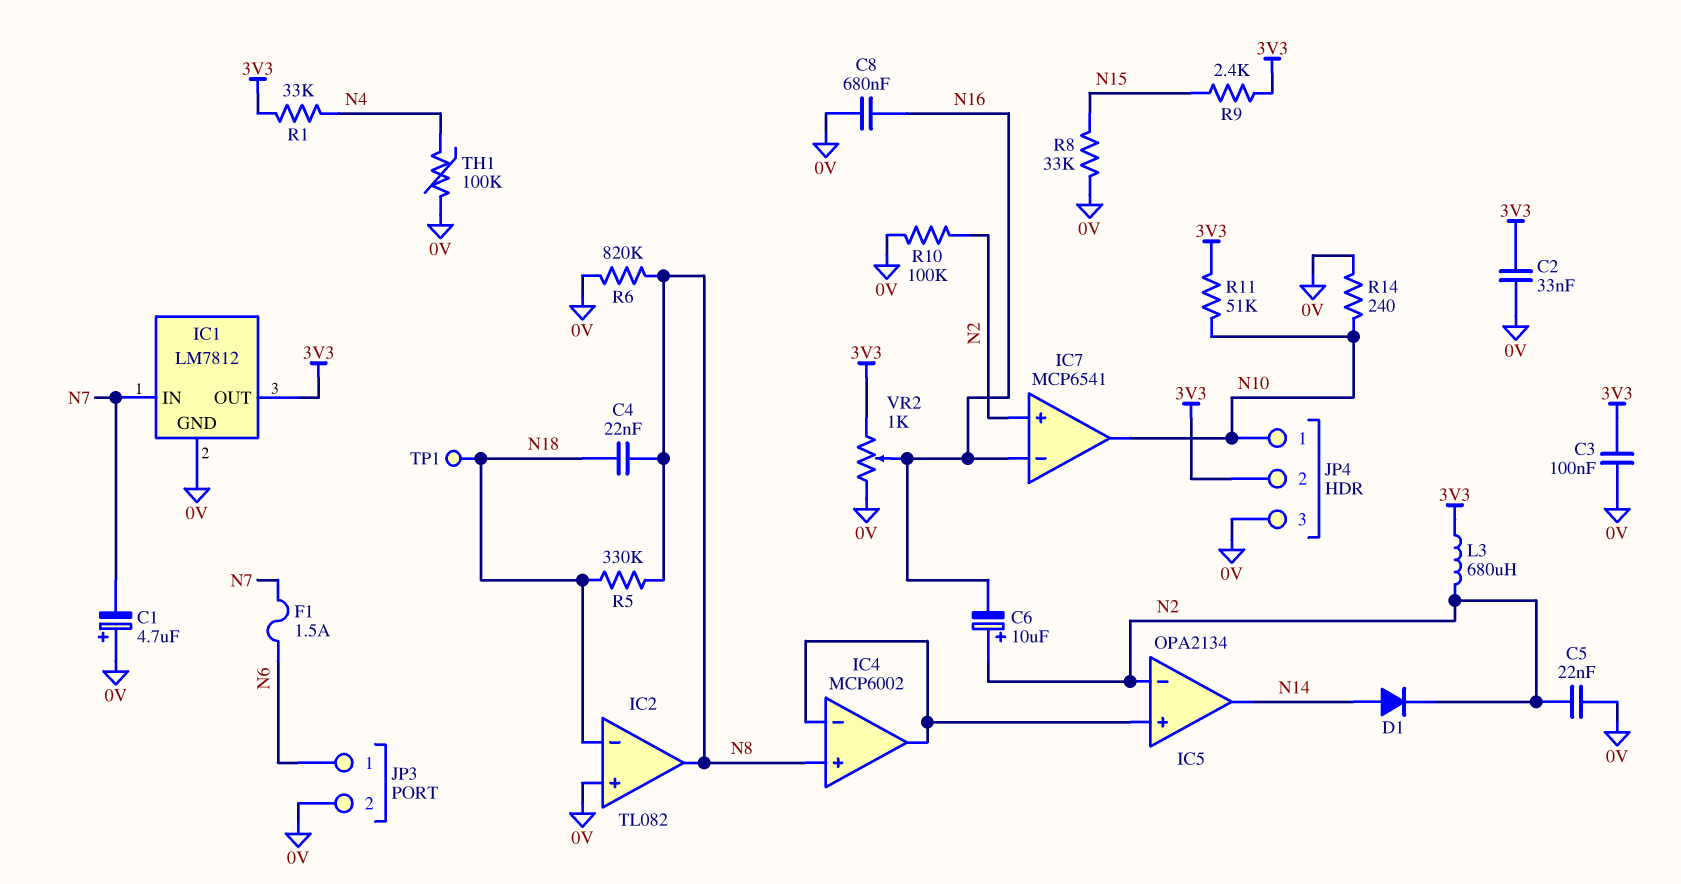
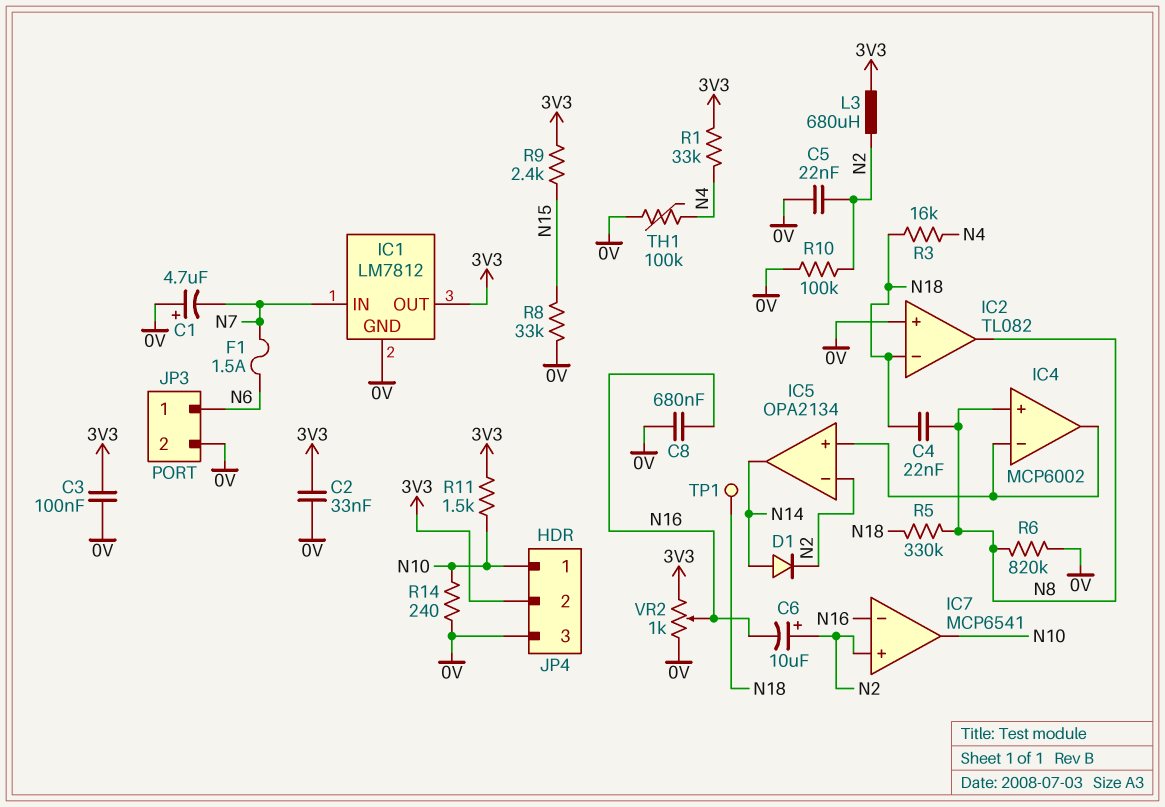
R3: none -> 16k (N4, N18)
R11: 51k (3V3, N10) -> 1.5k (3V3, N10)

